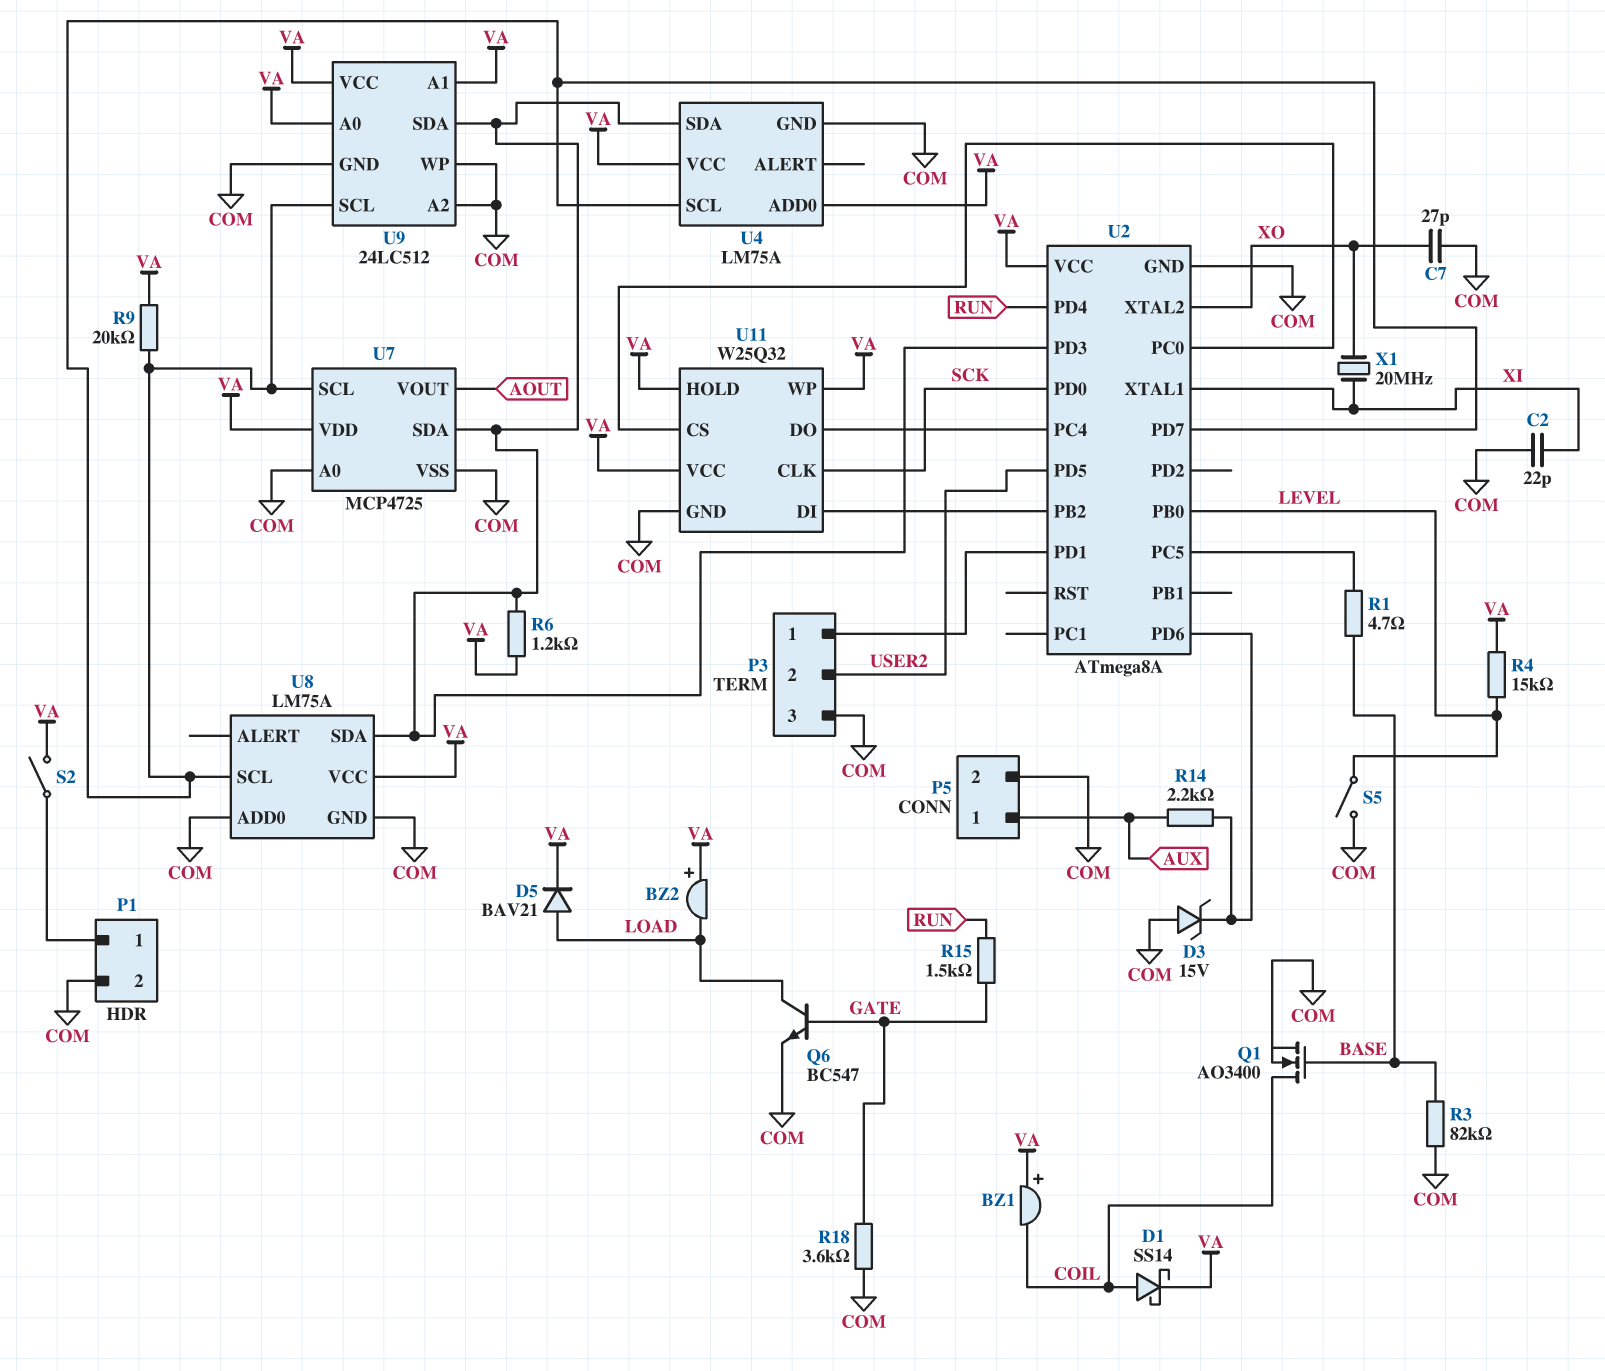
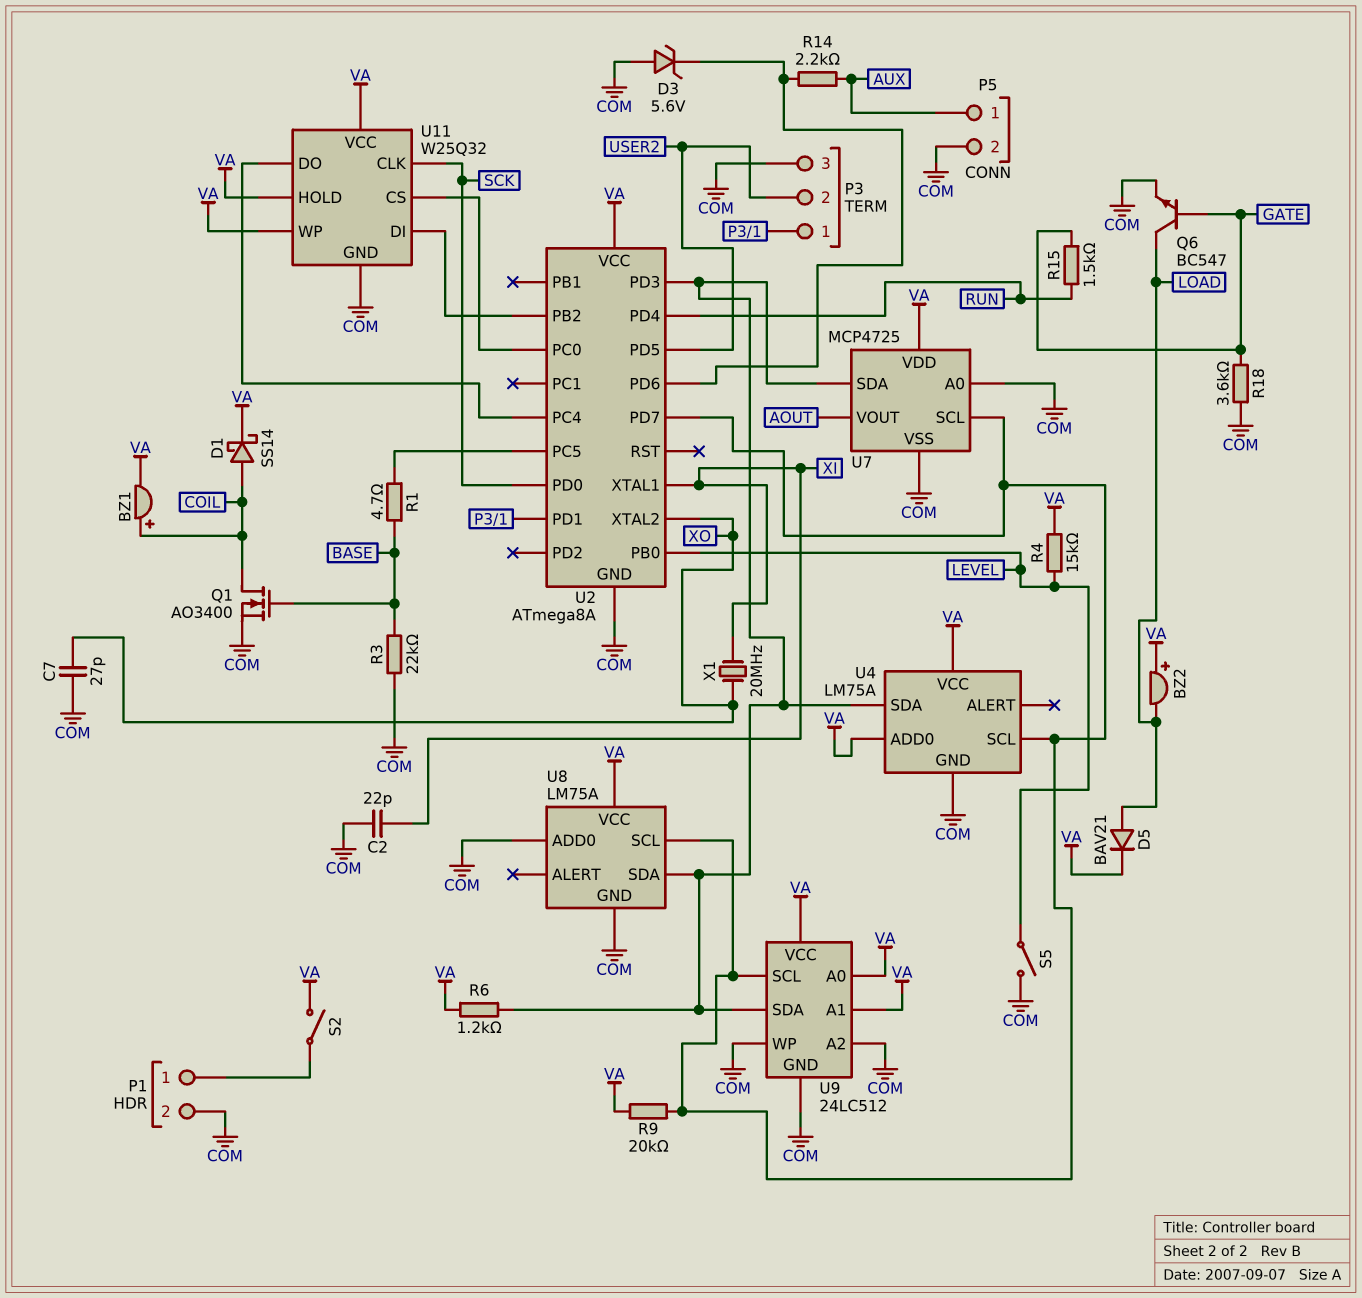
BZ1: buzzer (plus VA, minus COIL) -> buzzer (plus COIL, minus VA)
D3: zener 15V (A COM, K U2/PD6) -> zener 5.6V (A COM, K U2/PD6)
R3: 82k (BASE, COM) -> 22k (BASE, COM)

